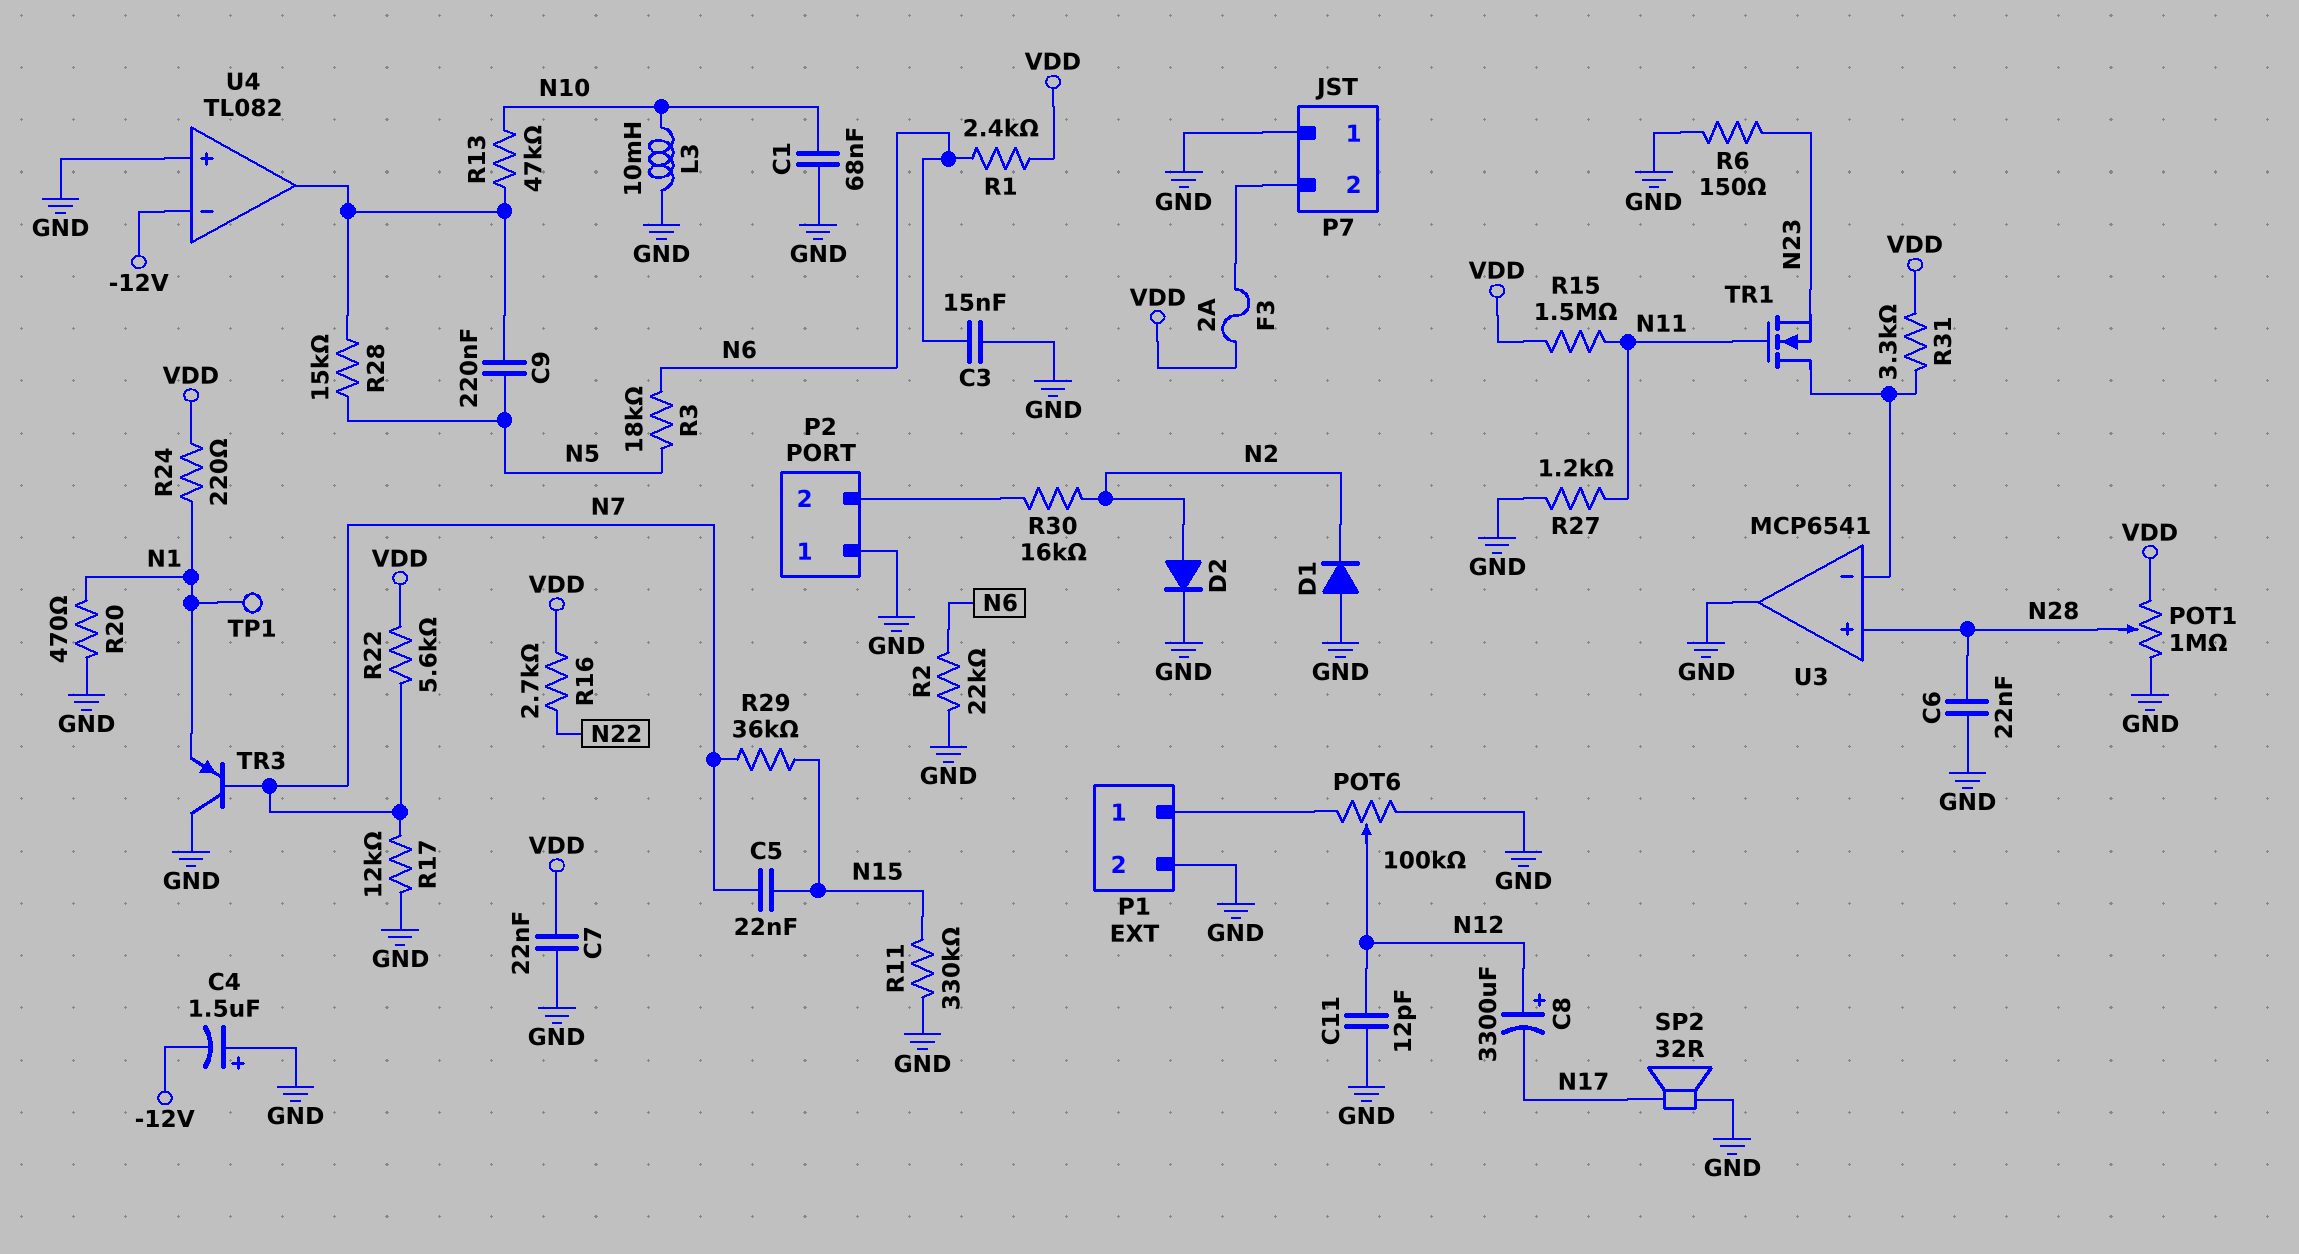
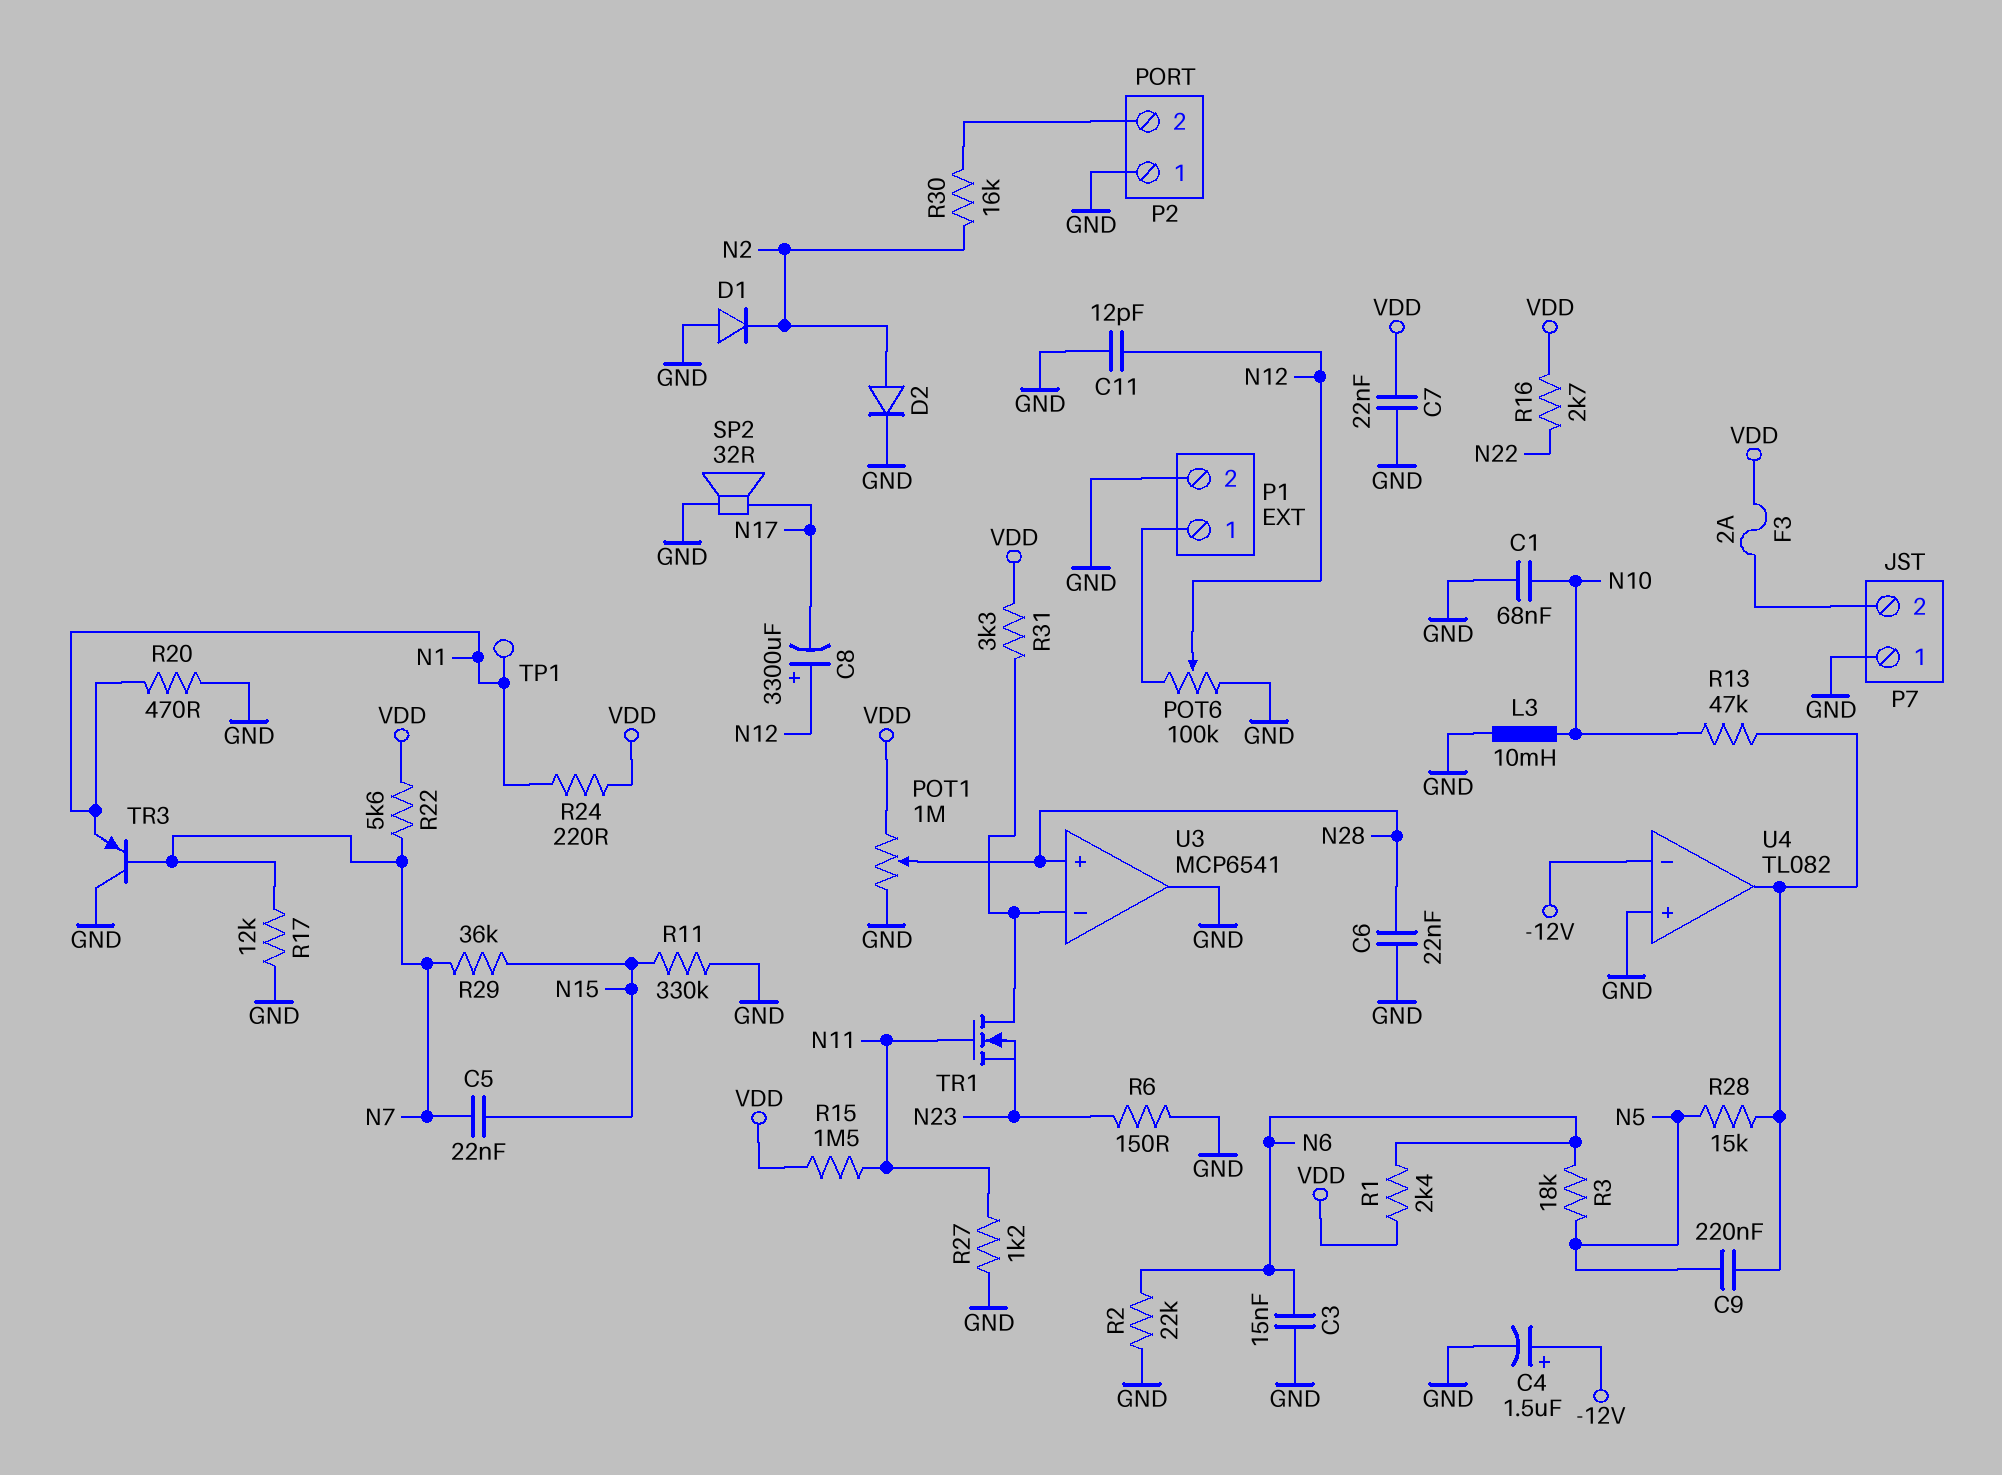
C4: 1.5uF (plus GND, minus -12V) -> 1.5uF (plus -12V, minus GND)

